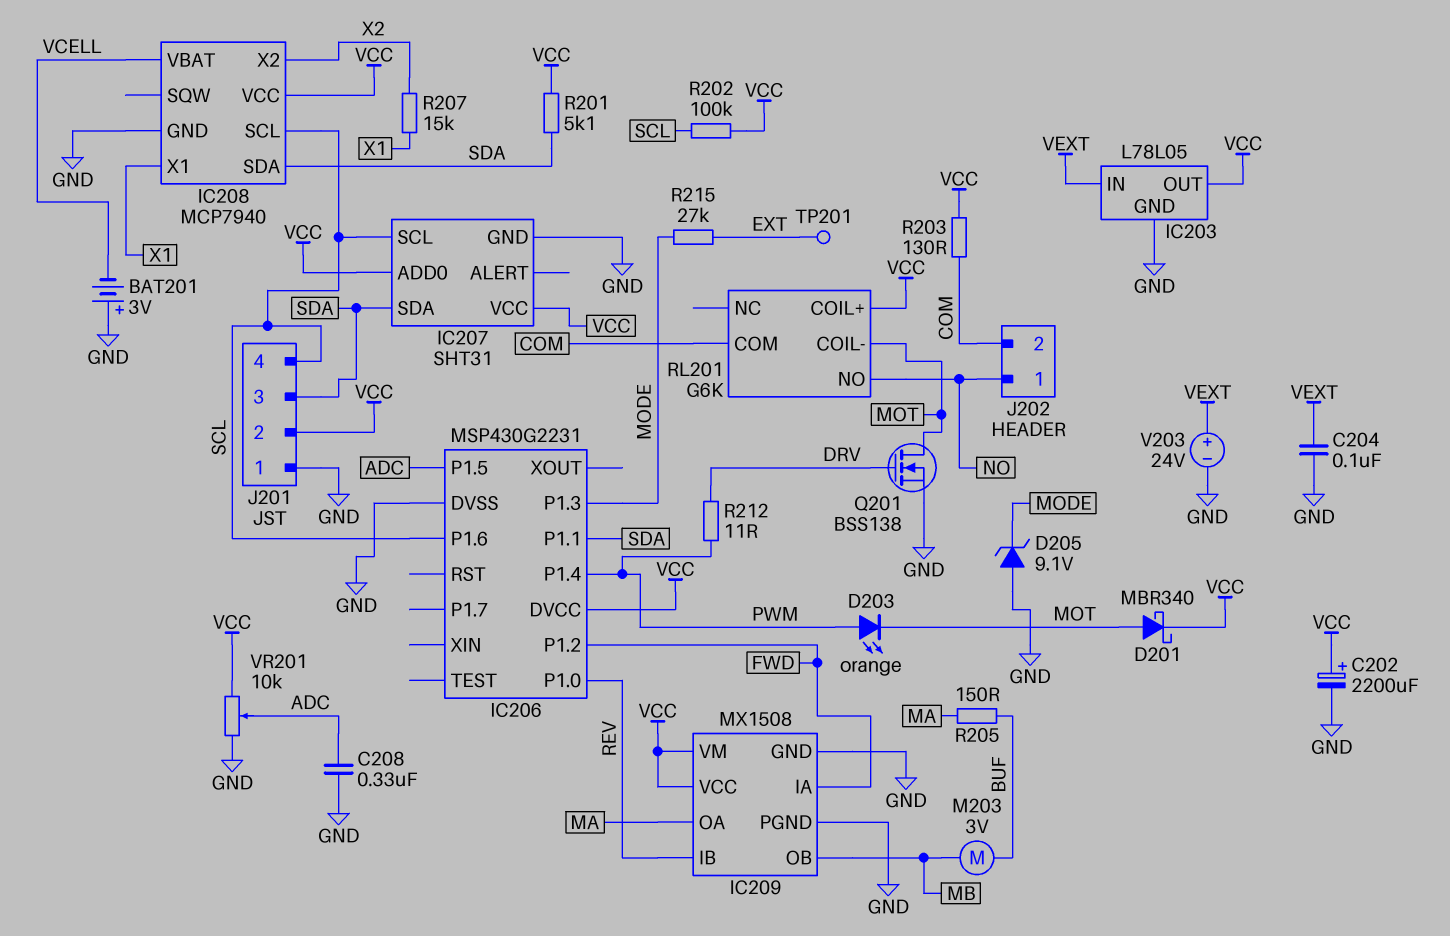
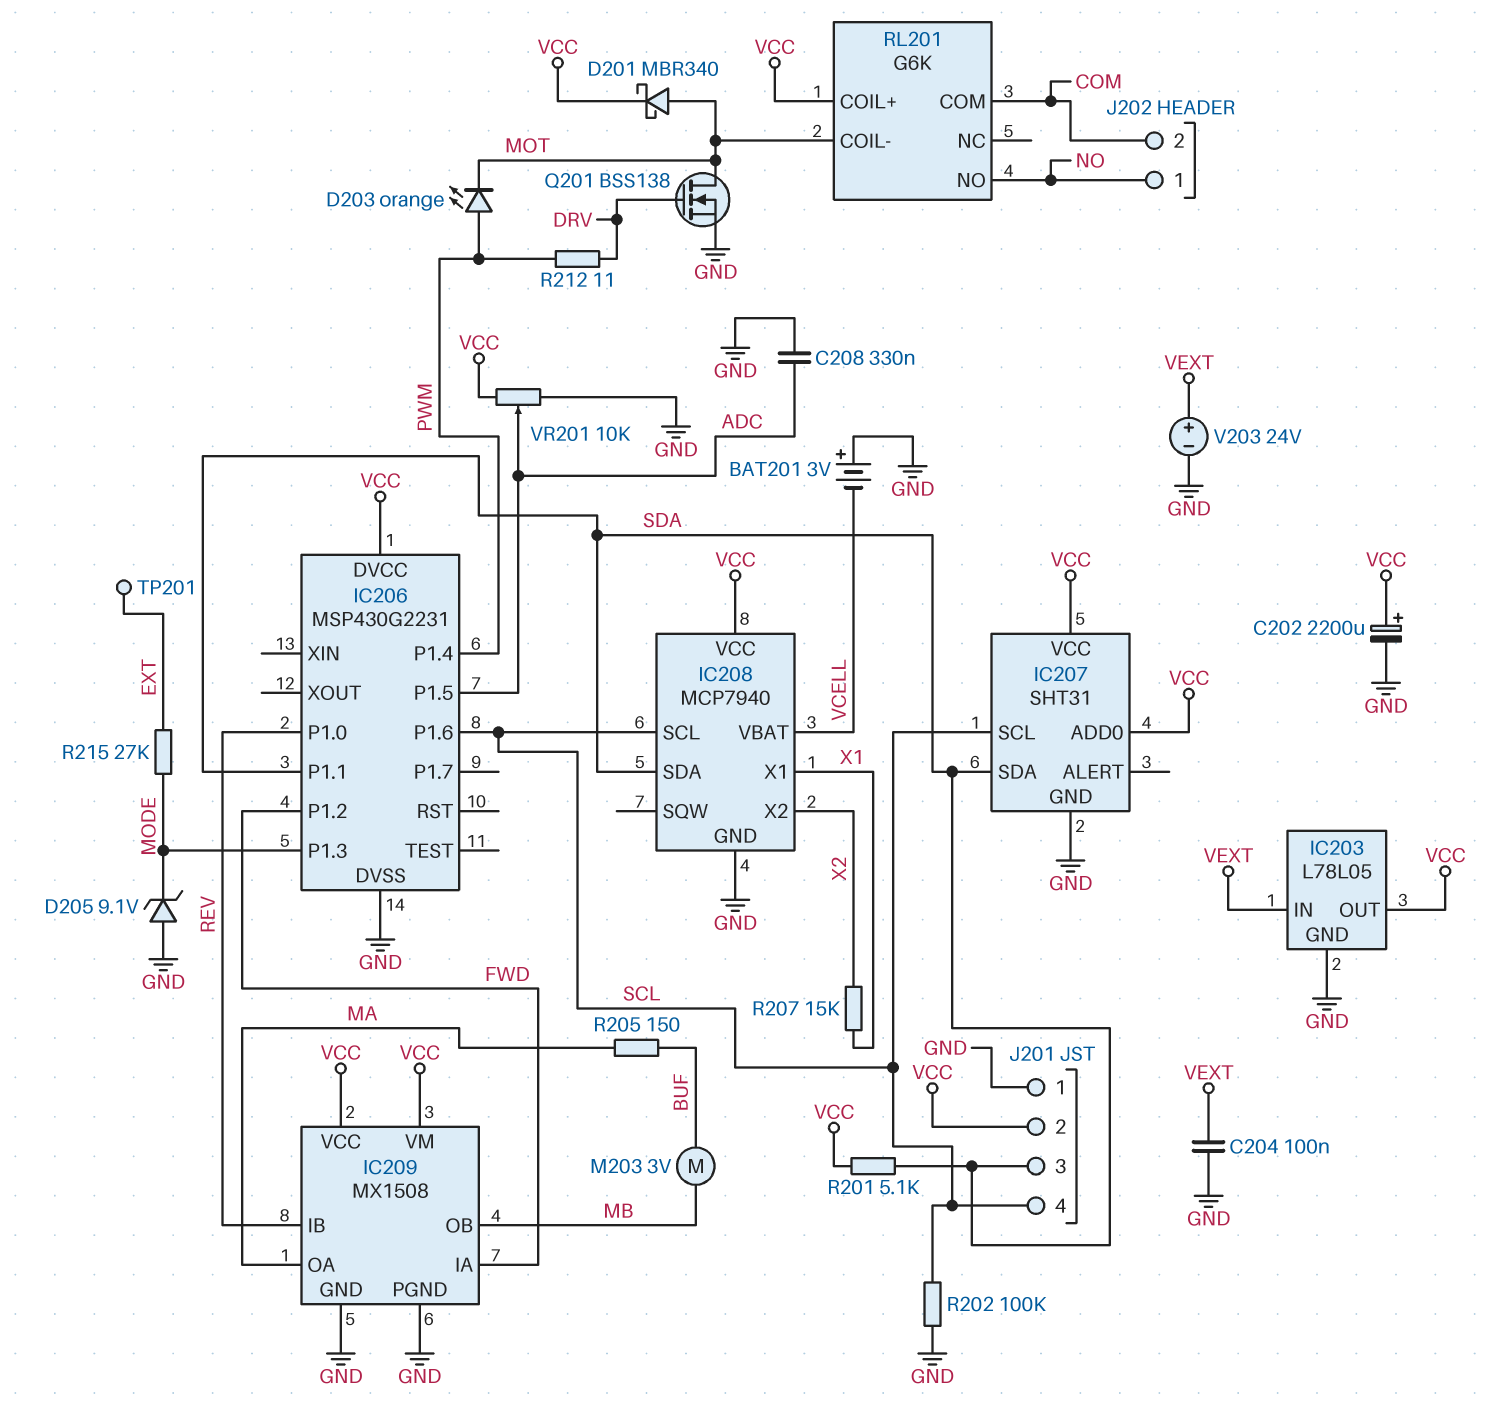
R202: 100k (SCL, VCC) -> 100k (GND, SCL)
R203: 130 (COM, VCC) -> none

